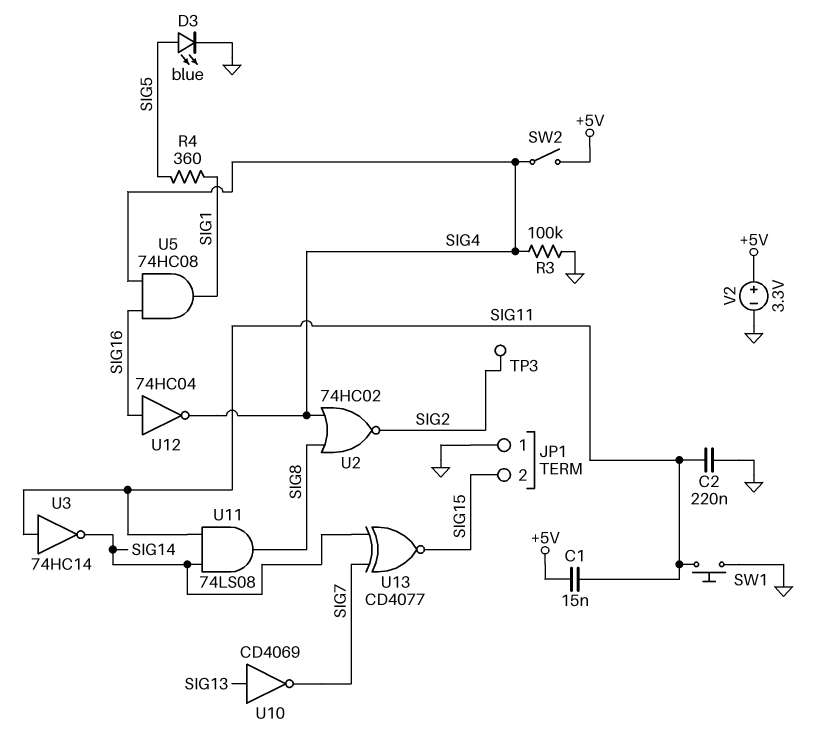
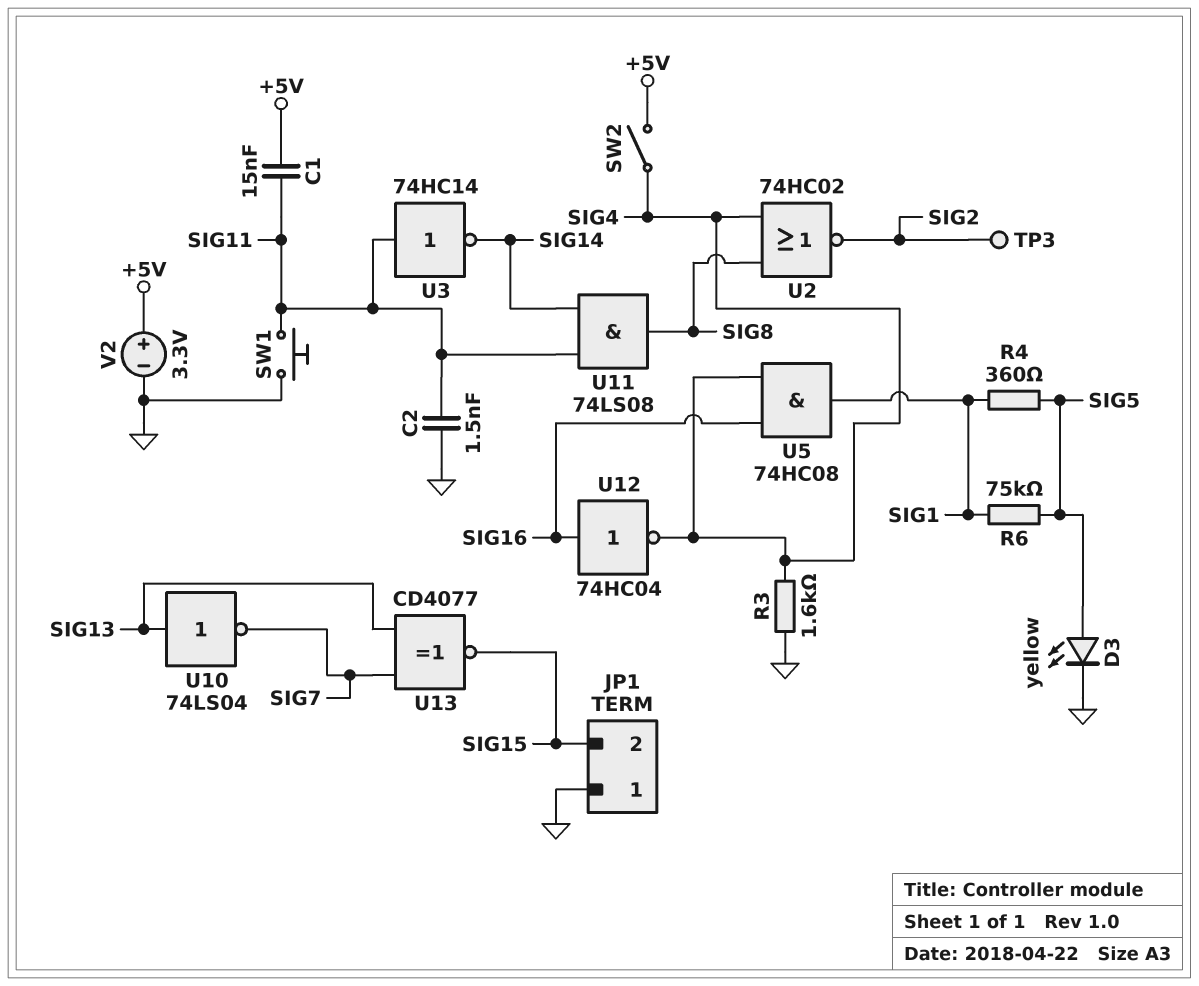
C2: 220nF (GND, SIG11) -> 1.5nF (GND, SIG11)
D3: LED blue (A SIG5, K GND) -> LED yellow (A SIG5, K GND)
R3: 100k (GND, SIG4) -> 1.6k (GND, SIG4)
R6: none -> 75k (SIG1, SIG5)
U10: NOT CD4069 (in SIG13, out SIG7) -> NOT 74LS04 (in SIG13, out SIG7)
U13: XNOR CD4077 (in SIG7, in SIG14, out SIG15) -> XNOR CD4077 (in SIG7, in SIG13, out SIG15)

